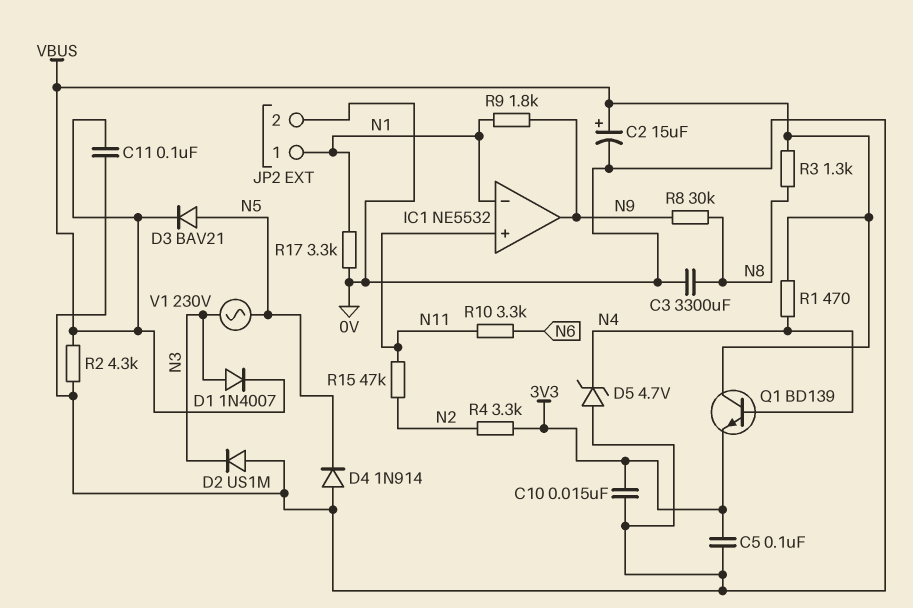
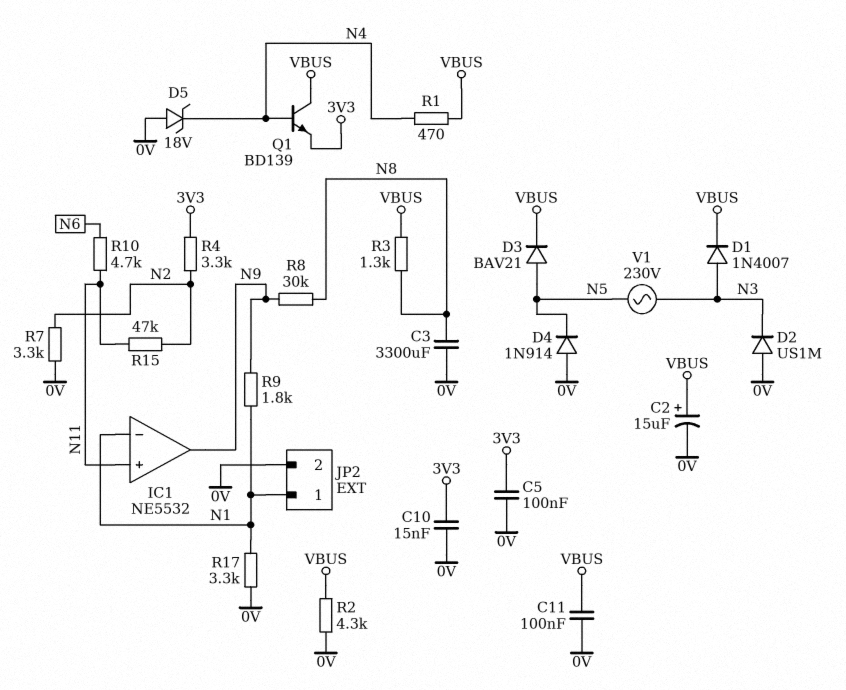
D5: zener 4.7V (A 0V, K N4) -> zener 18V (A 0V, K N4)
R7: none -> 3.3k (0V, N2)
R10: 3.3k (N6, N11) -> 4.7k (N6, N11)

